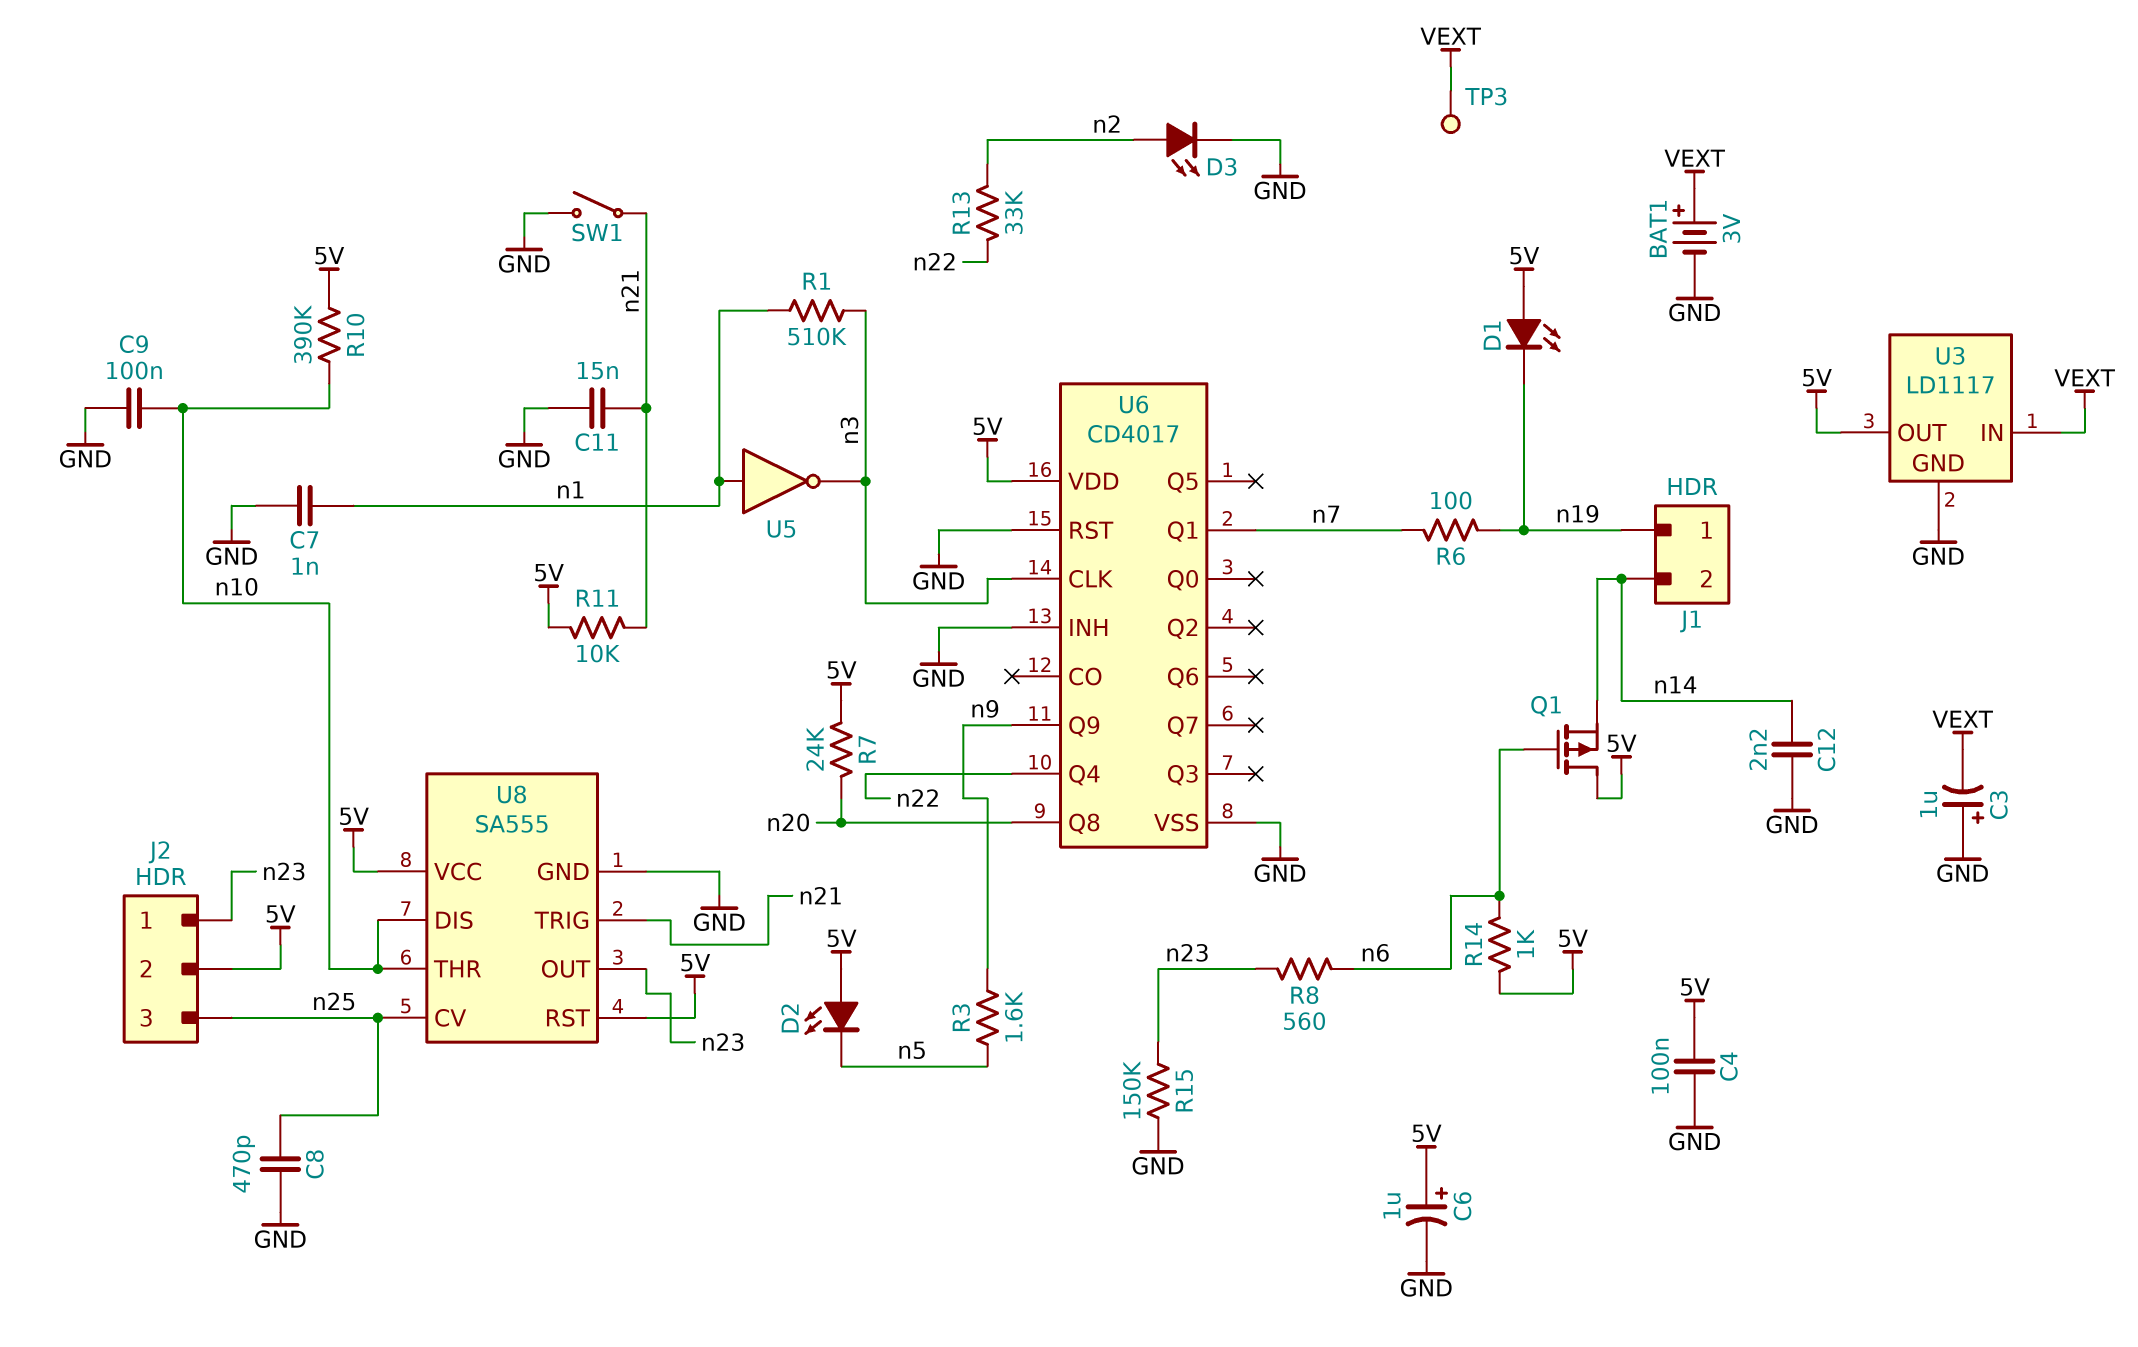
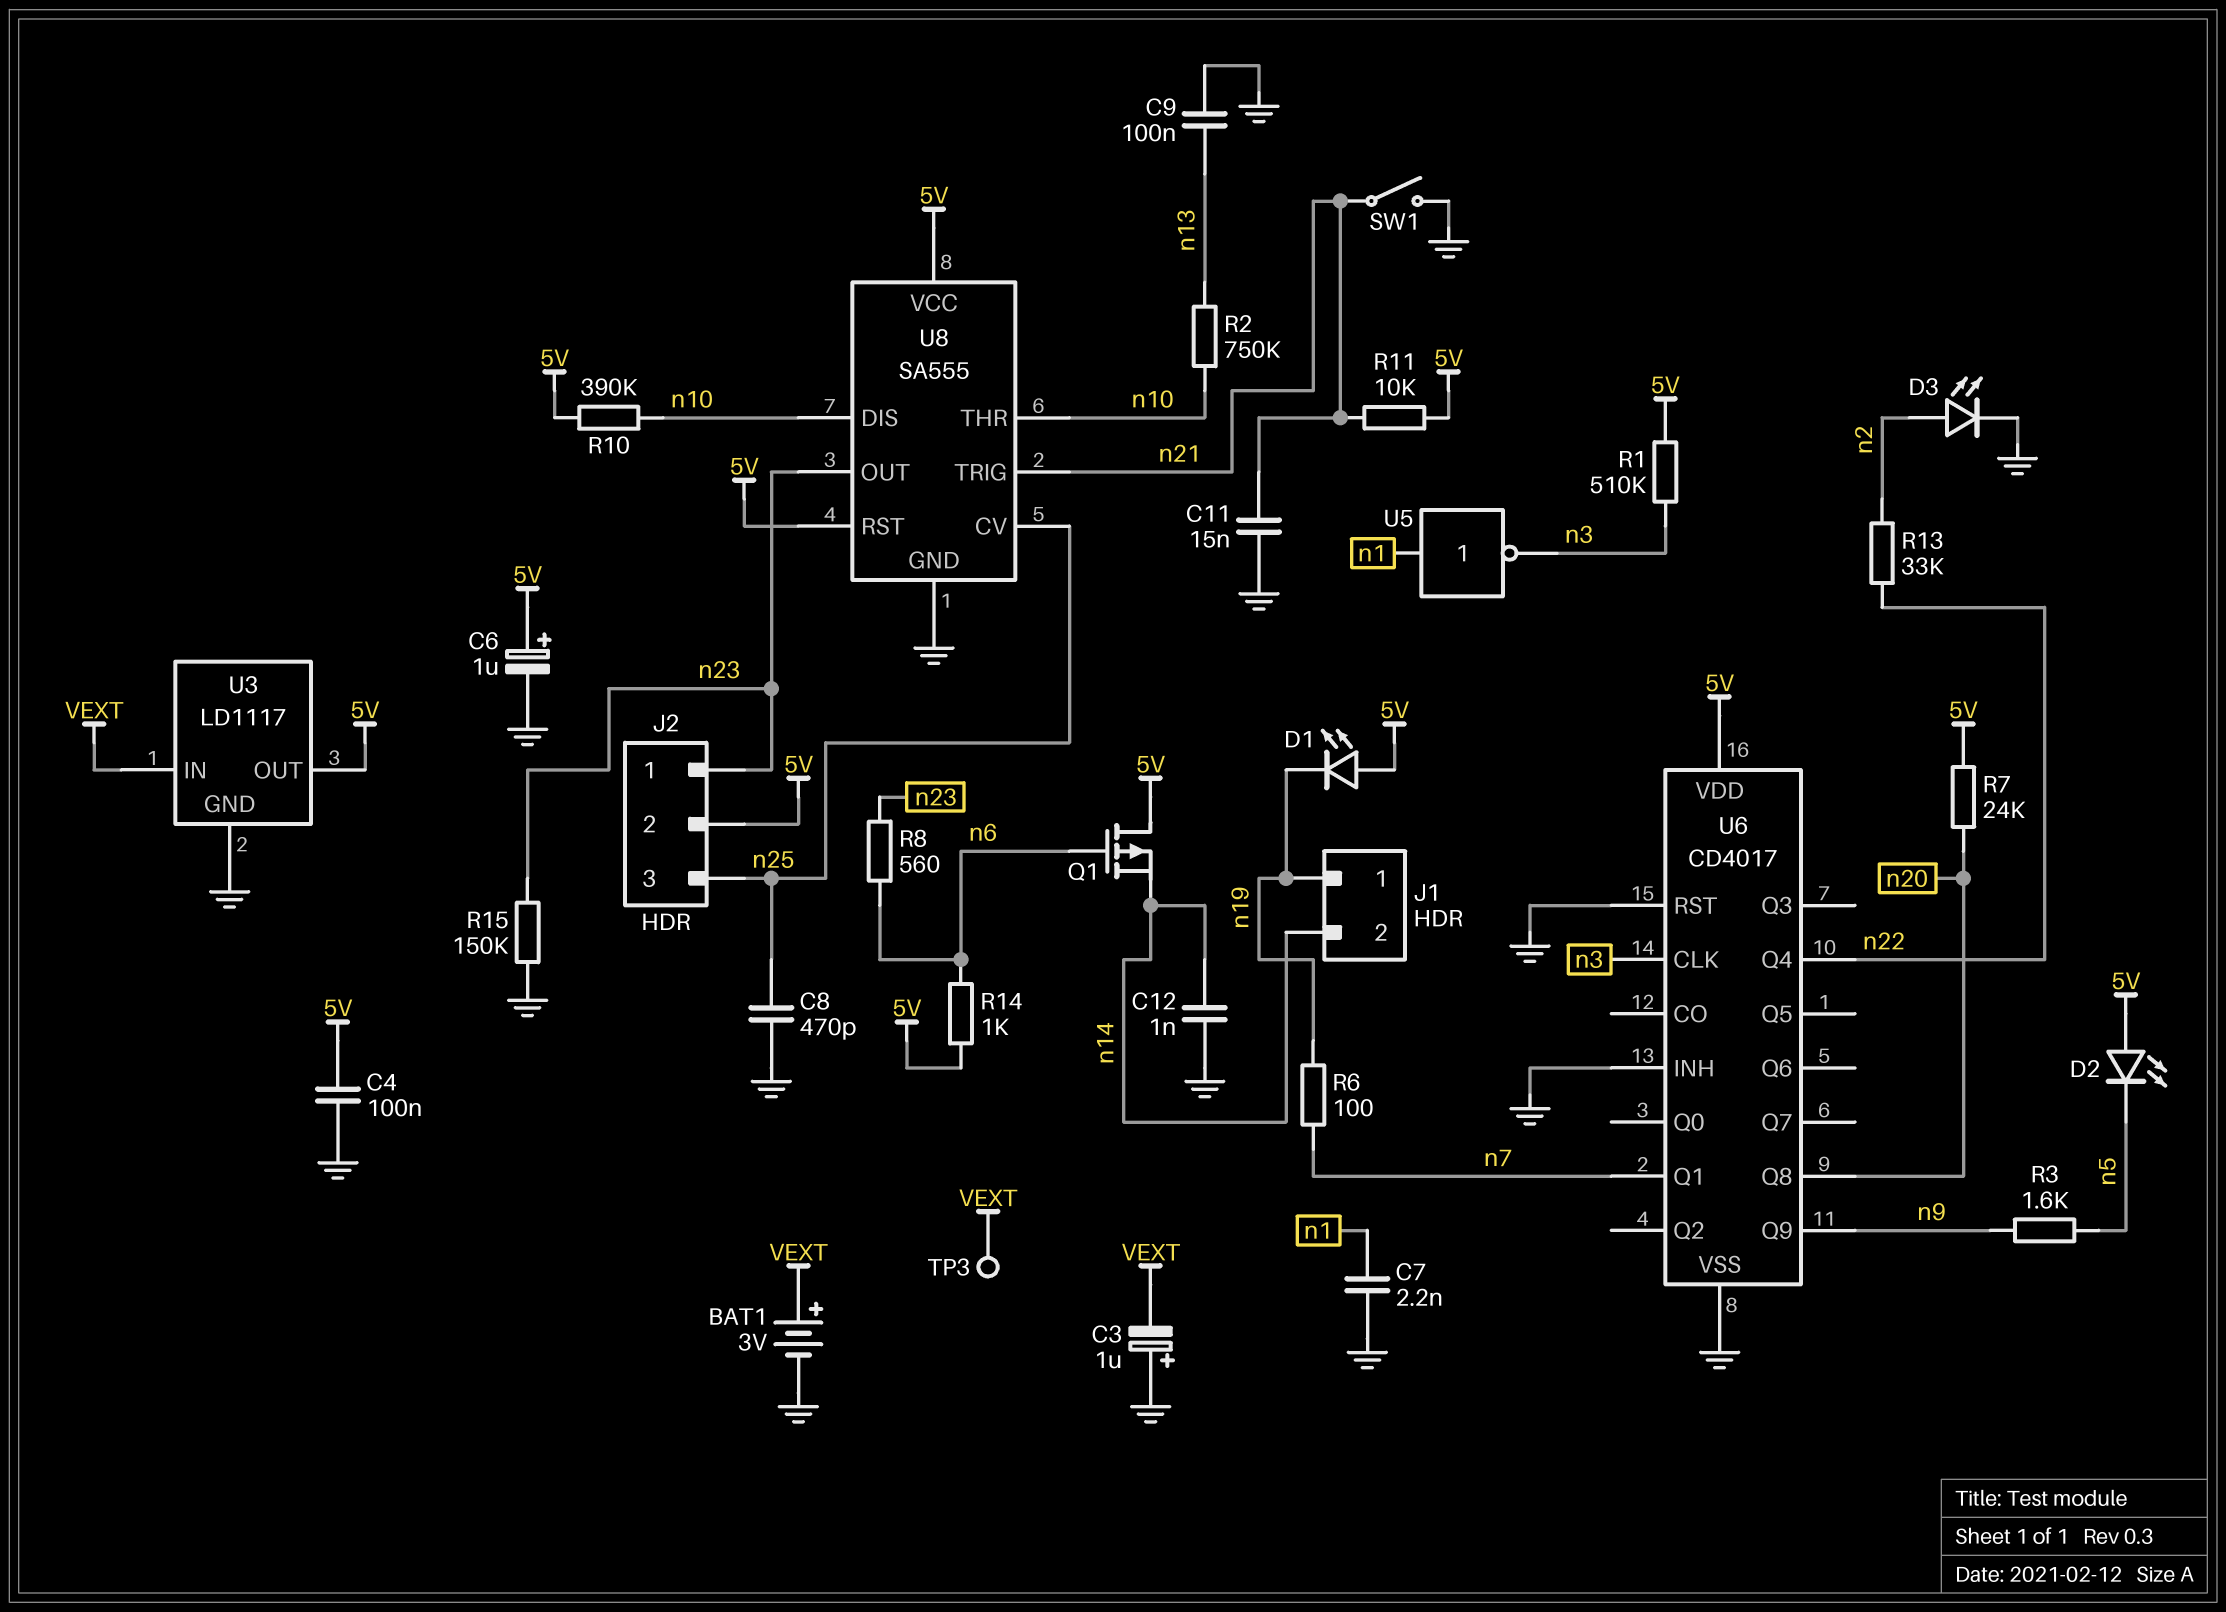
C7: 1nF (GND, n1) -> 2.2nF (GND, n1)
C9: 100nF (GND, n10) -> 100nF (GND, n13)
C12: 2.2nF (GND, n14) -> 1nF (GND, n14)
R1: 510k (n1, n3) -> 510k (5V, n3)
R2: none -> 750k (n10, n13)

